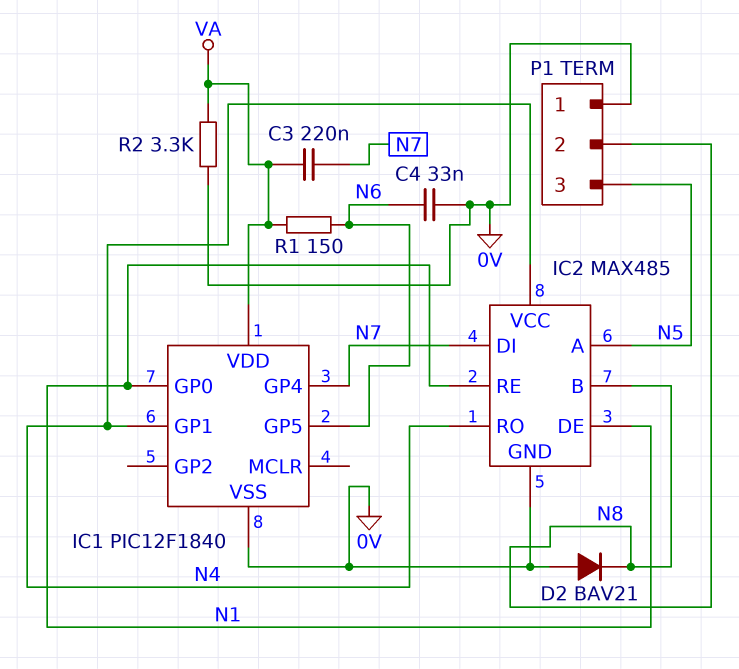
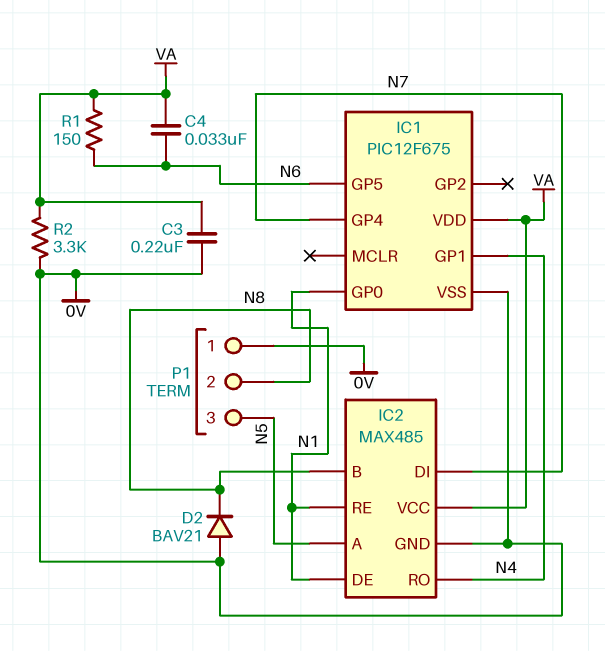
C3: 220nF (N7, VA) -> 220nF (0V, VA)
C4: 33nF (0V, N6) -> 33nF (N6, VA)
IC1: PIC12F1840 -> PIC12F675
IC2 pin VCC: N4 -> VA

